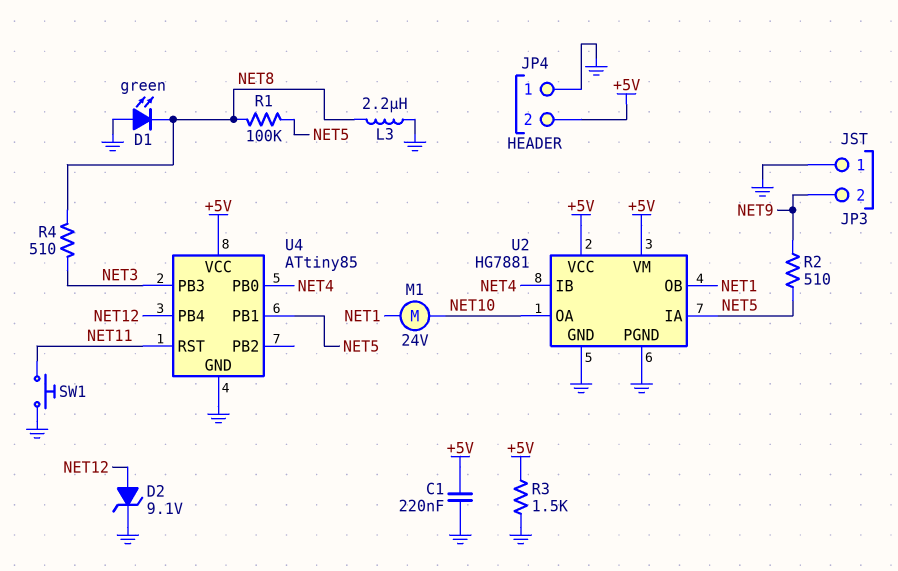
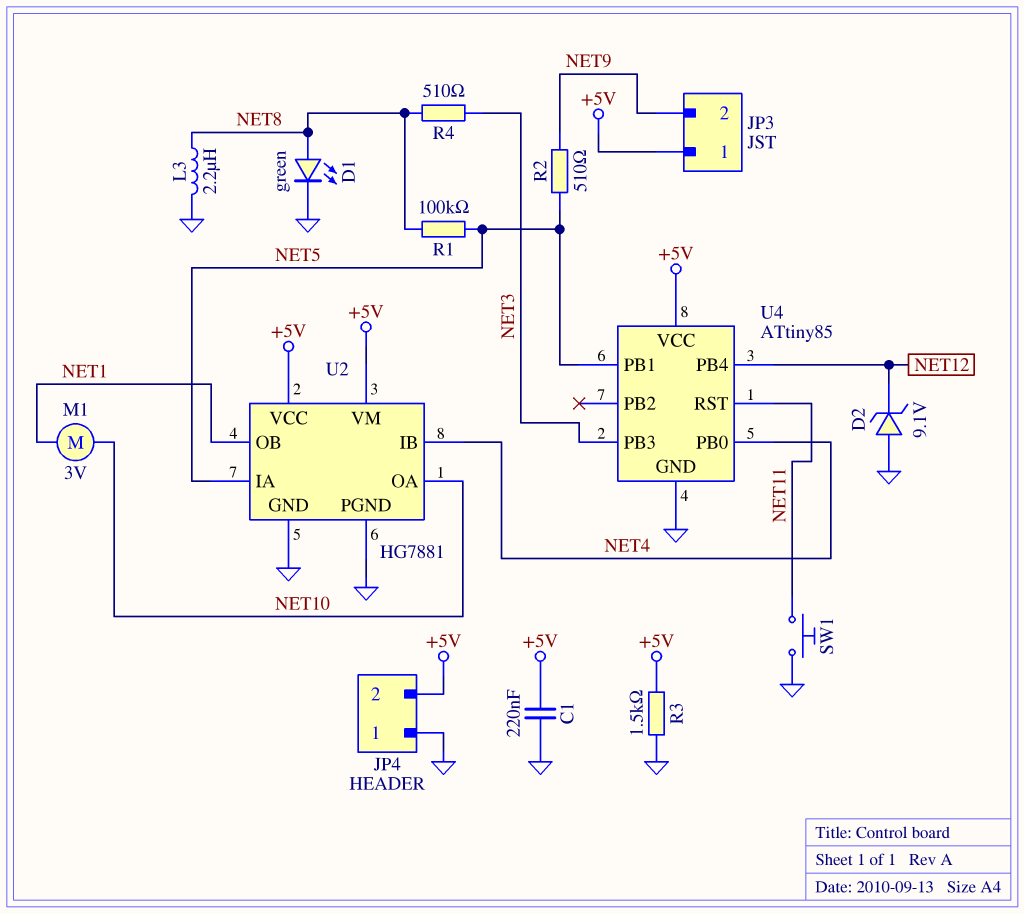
D1: LED green (A GND, K NET8) -> LED green (A NET8, K GND)
D2: zener 9.1V (A NET12, K GND) -> zener 9.1V (A GND, K NET12)
JP3 pin 1: GND -> +5V
M1: motor 24V (NET1, NET10) -> motor 3V (NET1, NET10)

